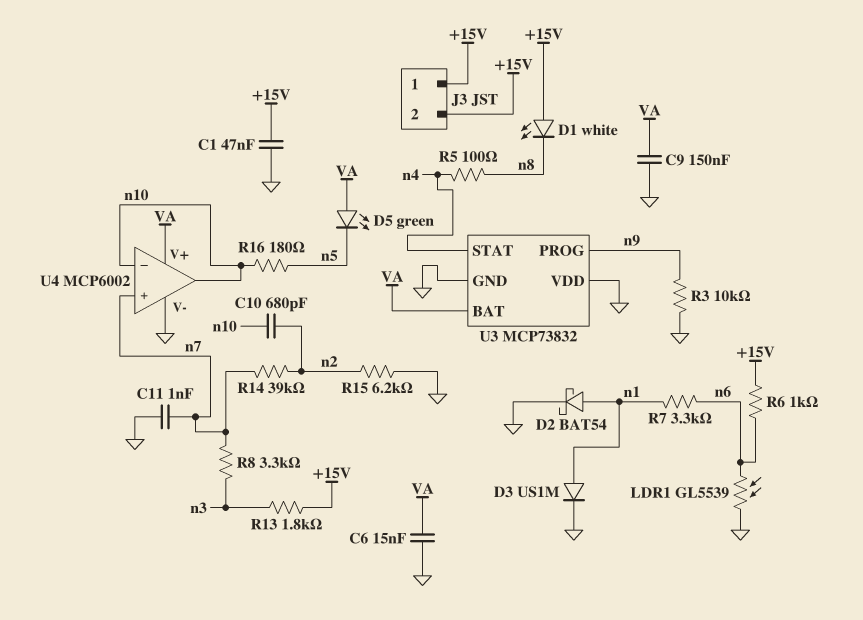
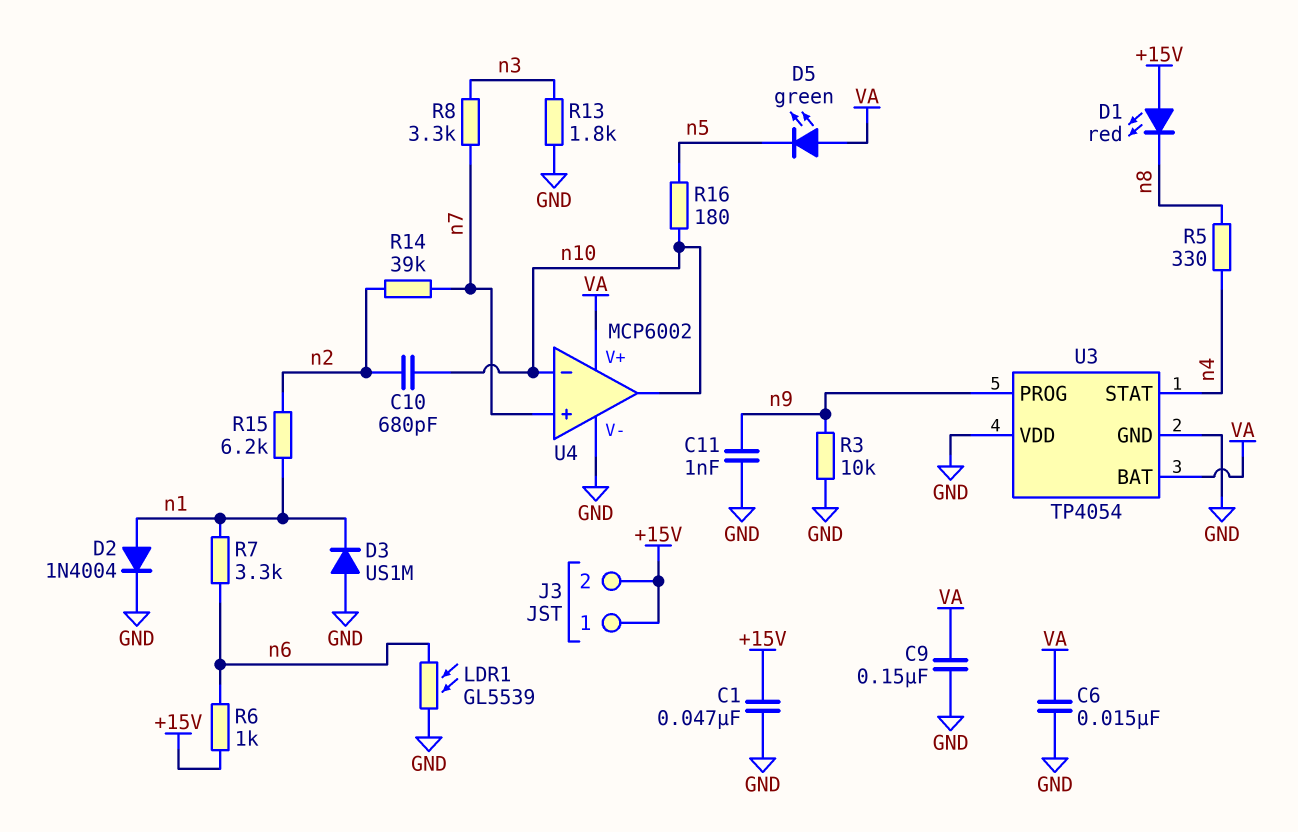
C11: 1nF (GND, n7) -> 1nF (GND, n9)
D1: LED white (A +15V, K n8) -> LED red (A +15V, K n8)
D2: schottky BAT54 (A n1, K GND) -> diode 1N4004 (A n1, K GND)
D3: diode US1M (A n1, K GND) -> diode US1M (A GND, K n1)
R5: 100 (n4, n8) -> 330 (n4, n8)
R13: 1.8k (+15V, n3) -> 1.8k (GND, n3)
R15: 6.2k (GND, n2) -> 6.2k (n1, n2)
U3: MCP73832 -> TP4054

